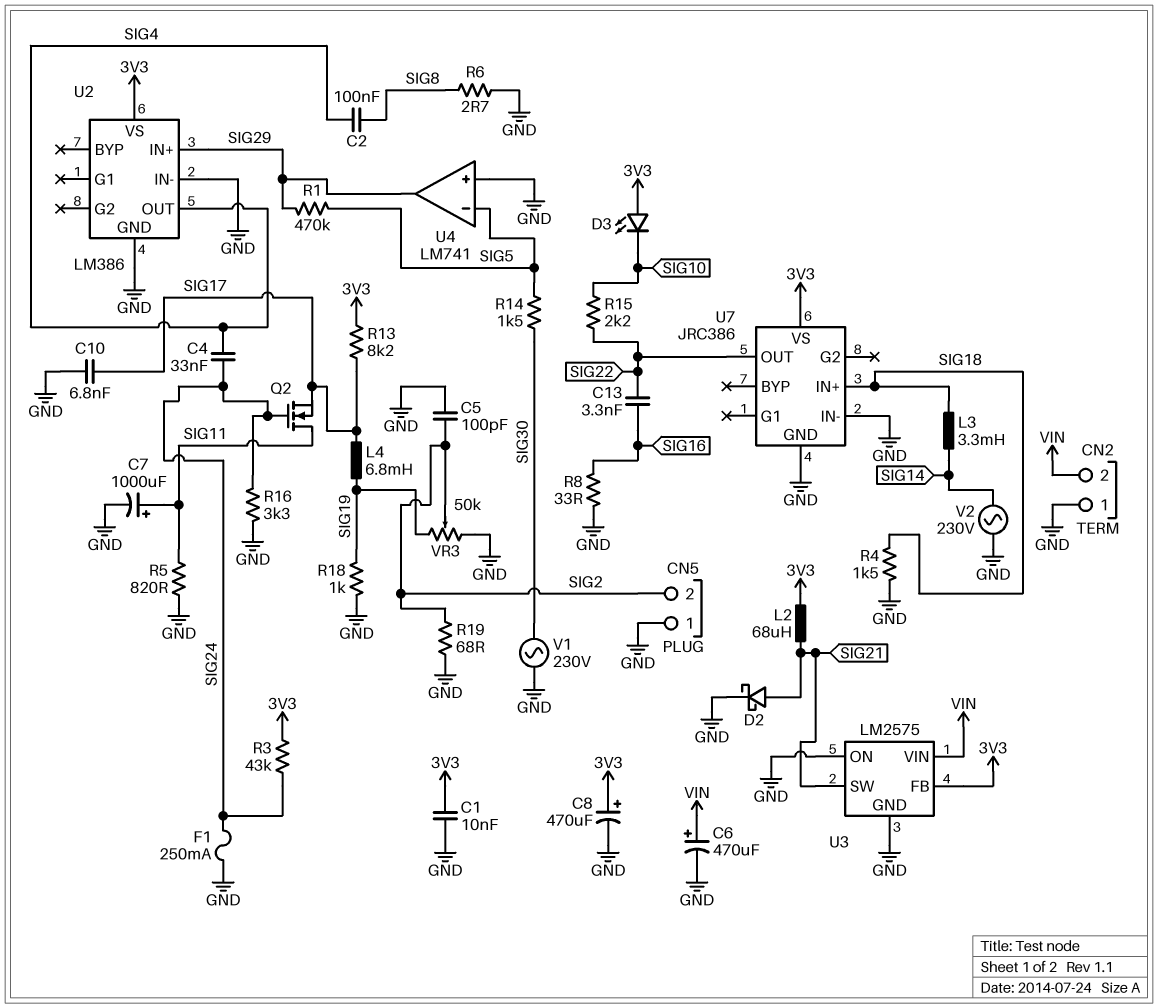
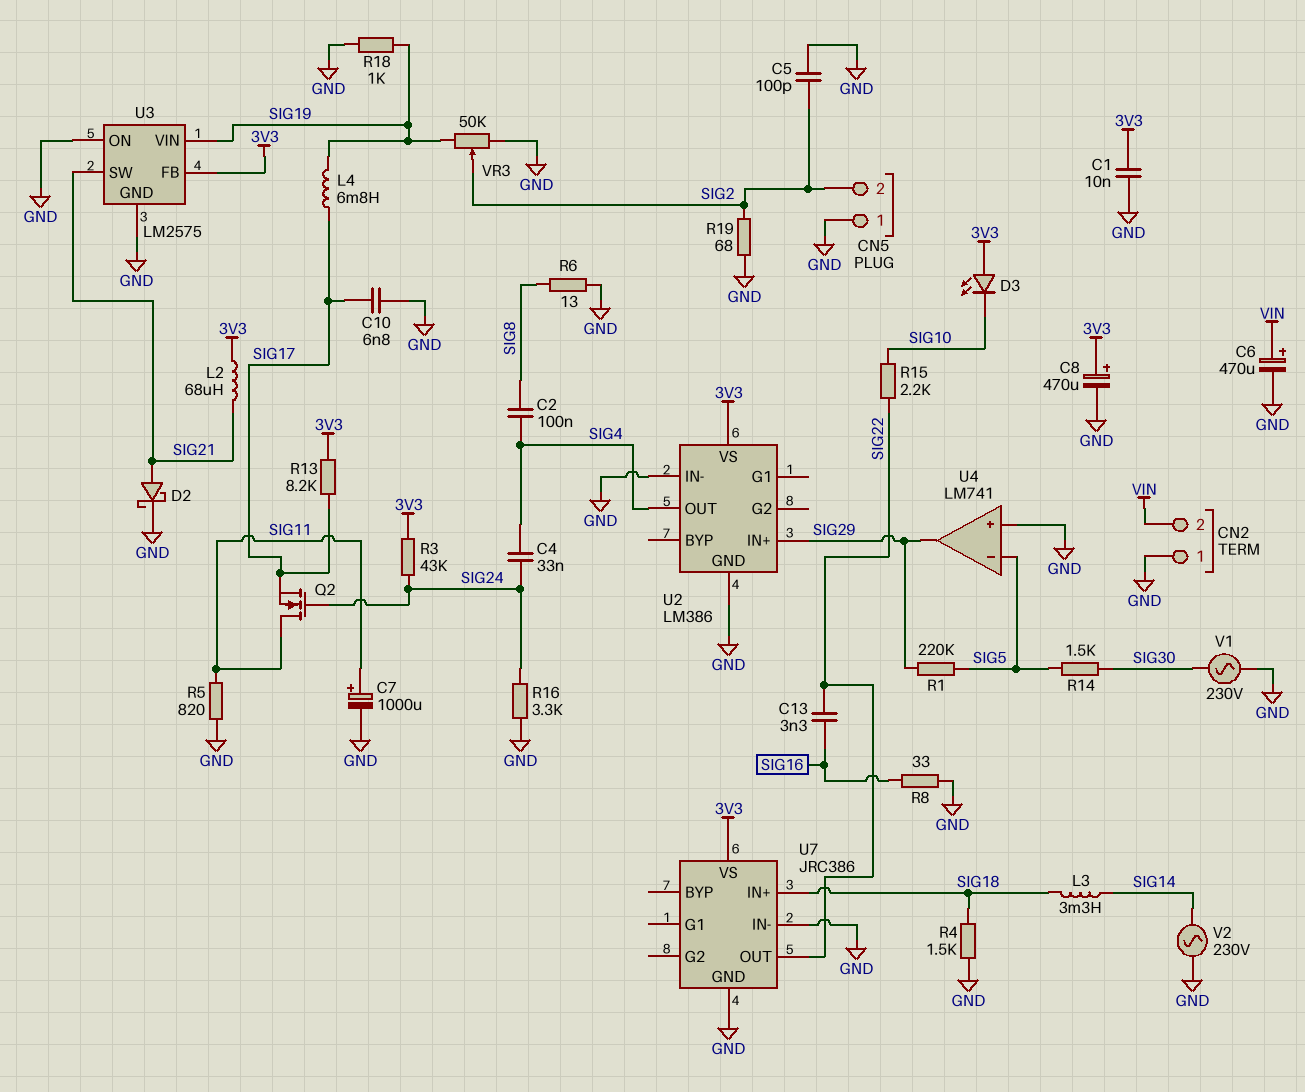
F1: 250mA (GND, SIG24) -> none
R1: 470k (SIG5, SIG29) -> 220k (SIG5, SIG29)
R6: 2.7 (GND, SIG8) -> 13 (GND, SIG8)
U3 pin VIN: VIN -> SIG19

